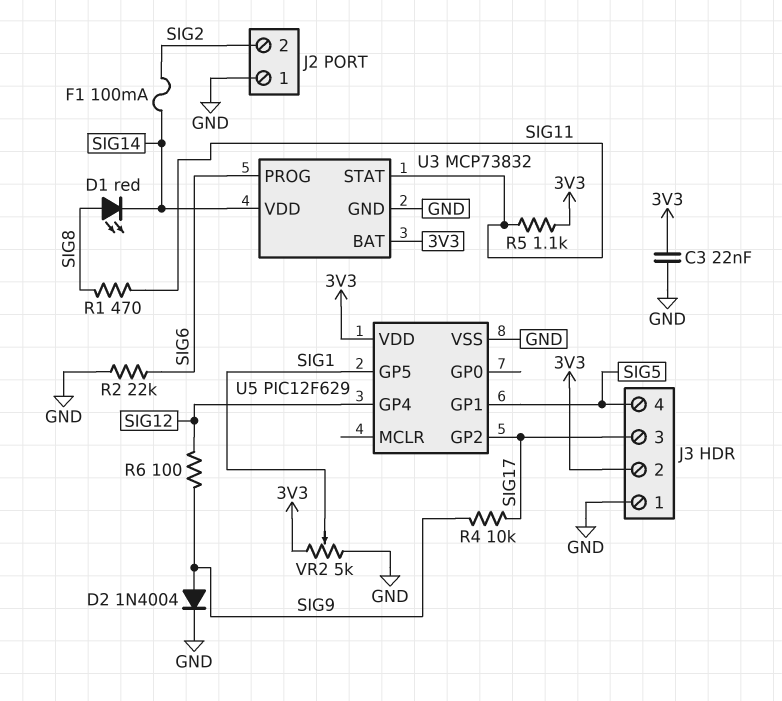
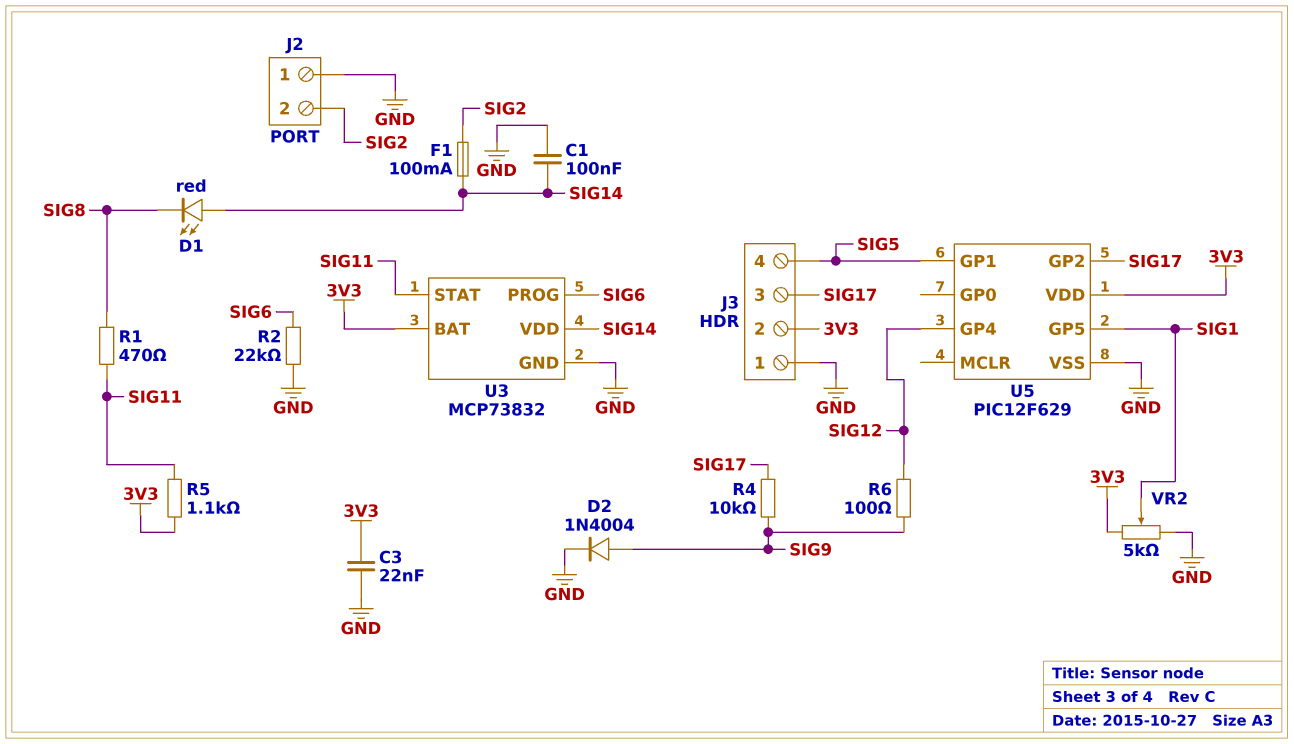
C1: none -> 100nF (GND, SIG14)
D1: LED red (A SIG8, K SIG14) -> LED red (A SIG14, K SIG8)

